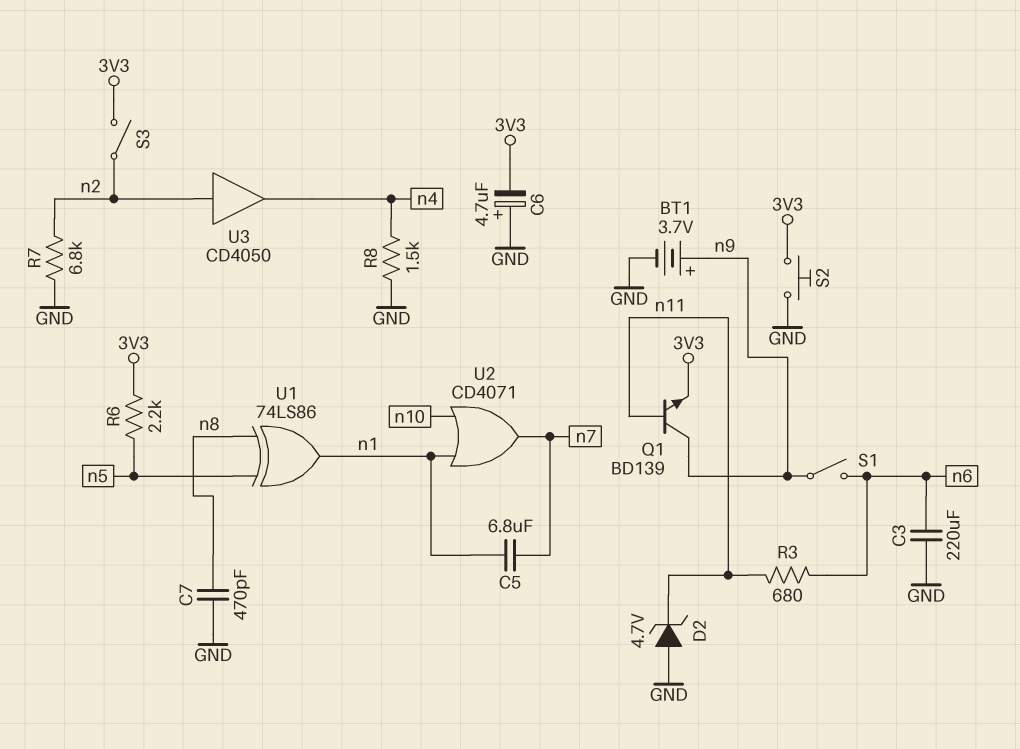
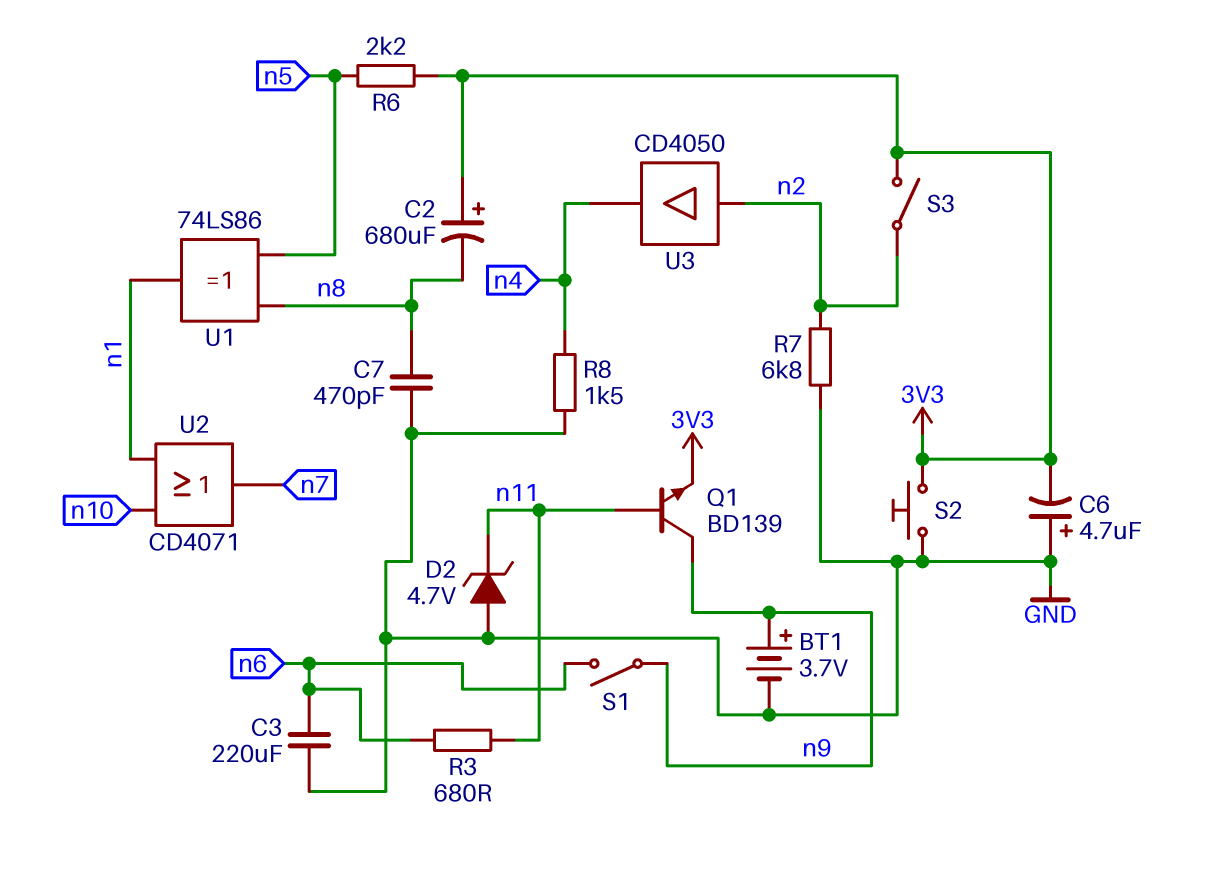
C2: none -> 680uF (plus 3V3, minus n8)
C5: 6.8uF (n1, n7) -> none

